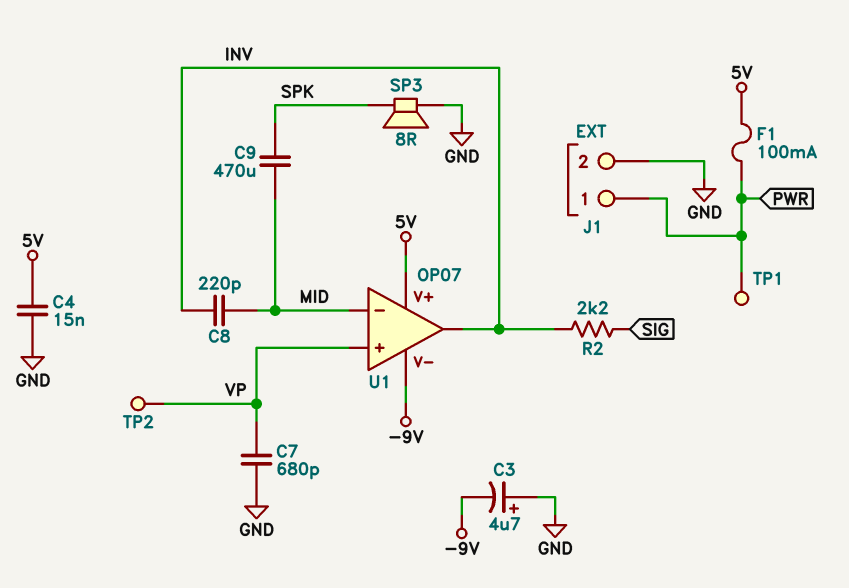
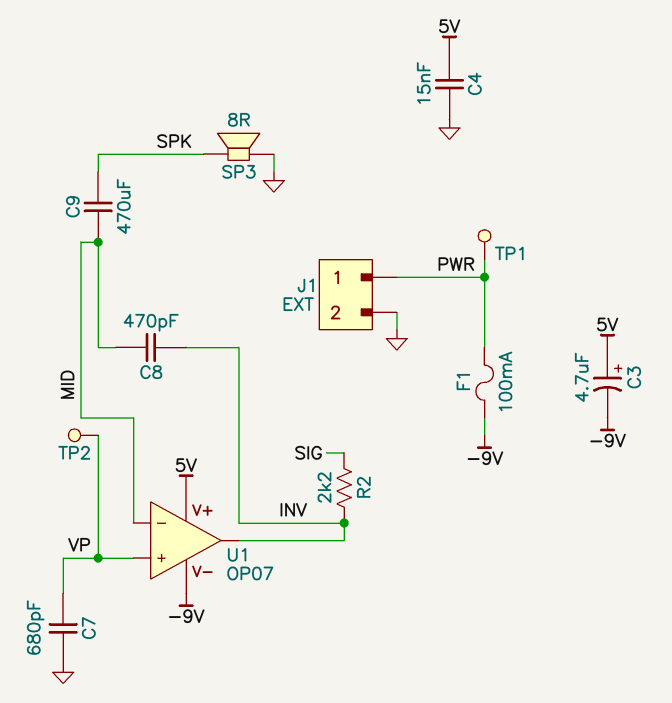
C3: 4.7uF (plus GND, minus -9V) -> 4.7uF (plus 5V, minus -9V)
C8: 220pF (INV, MID) -> 470pF (INV, MID)
F1: 100mA (5V, PWR) -> 100mA (-9V, PWR)

